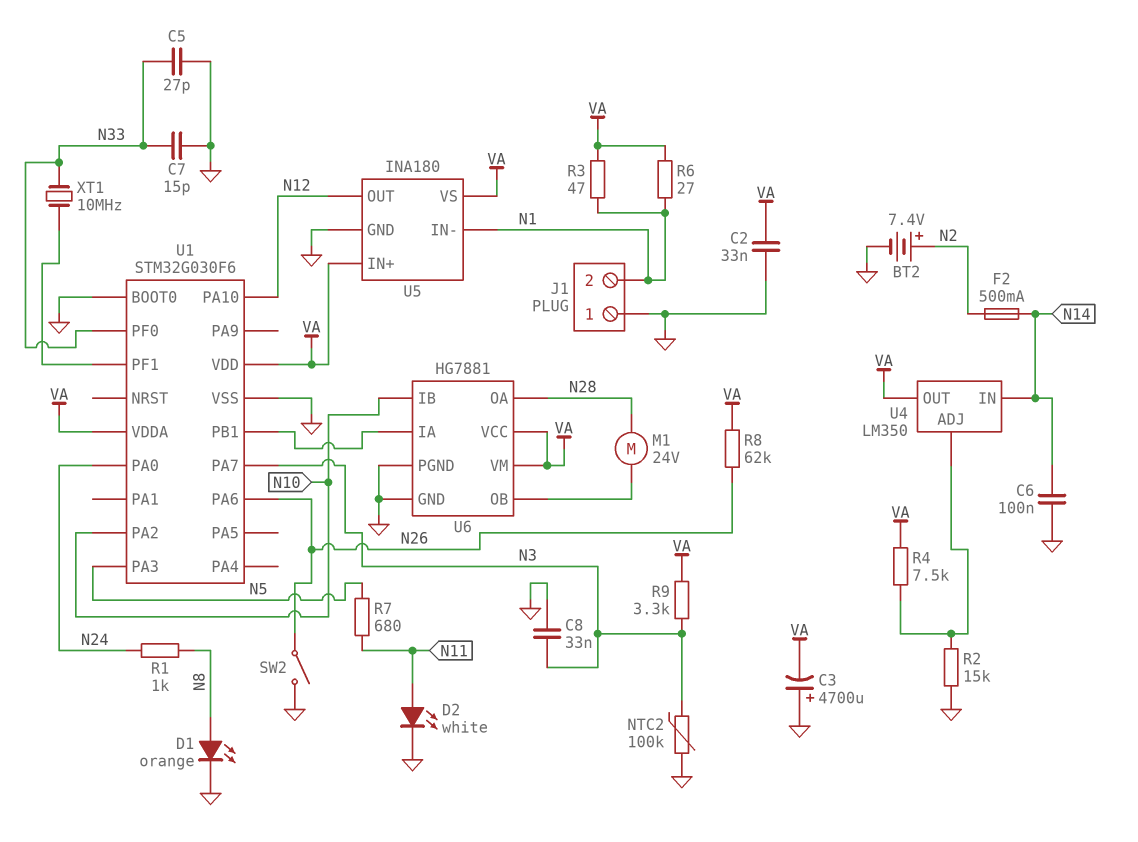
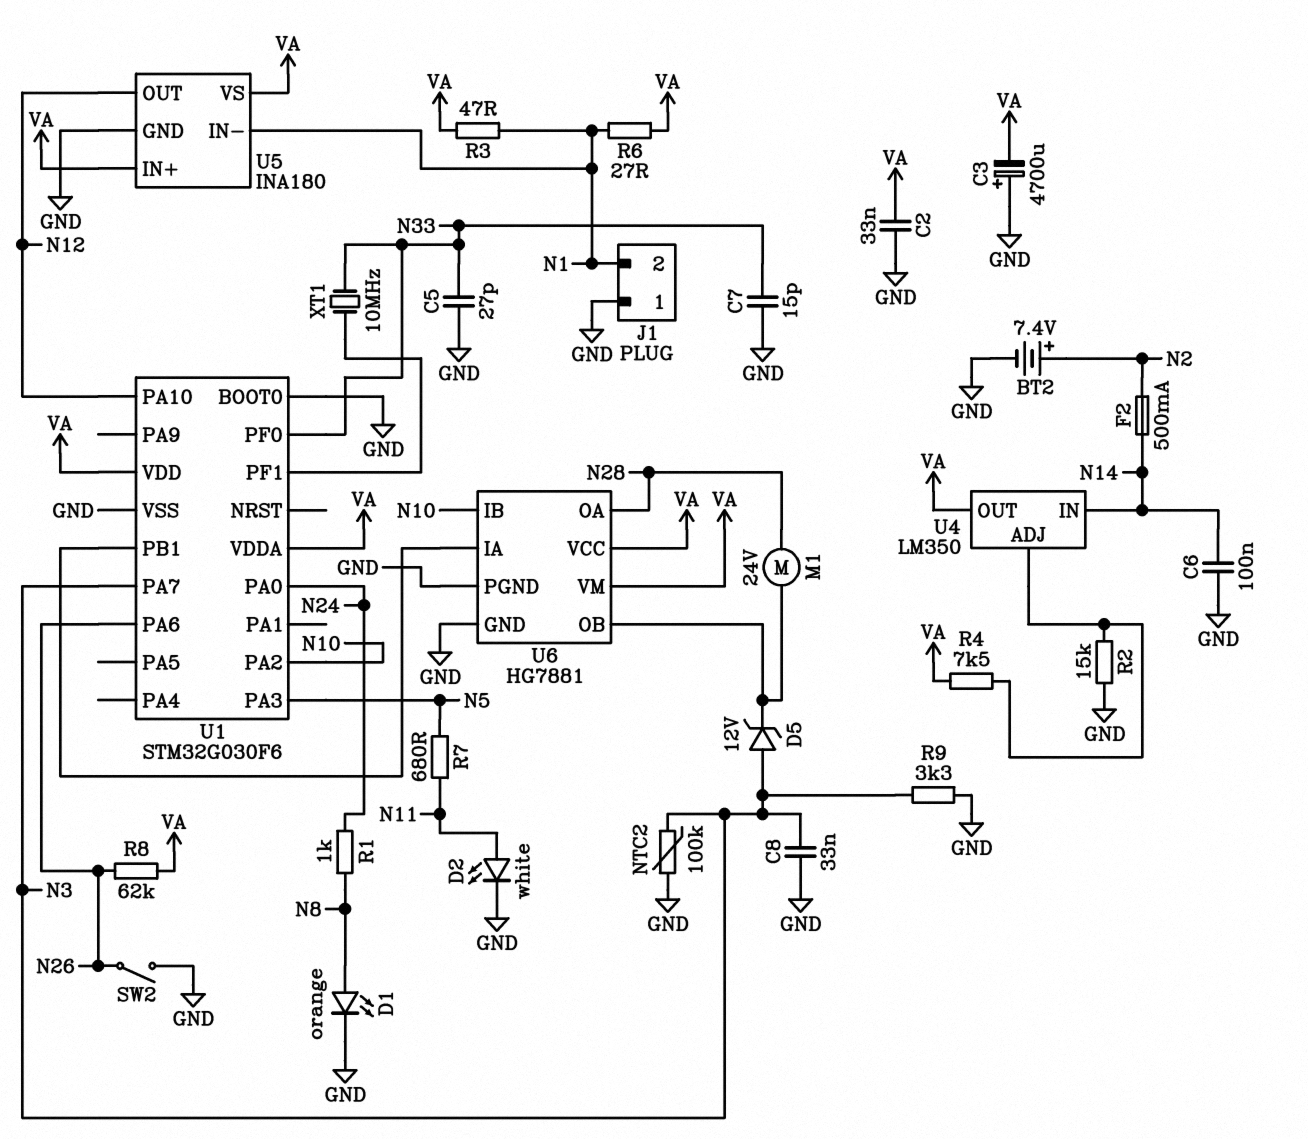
D5: none -> zener 12V (A N3, K U6/OB)
R9: 3.3k (N3, VA) -> 3.3k (GND, N3)

